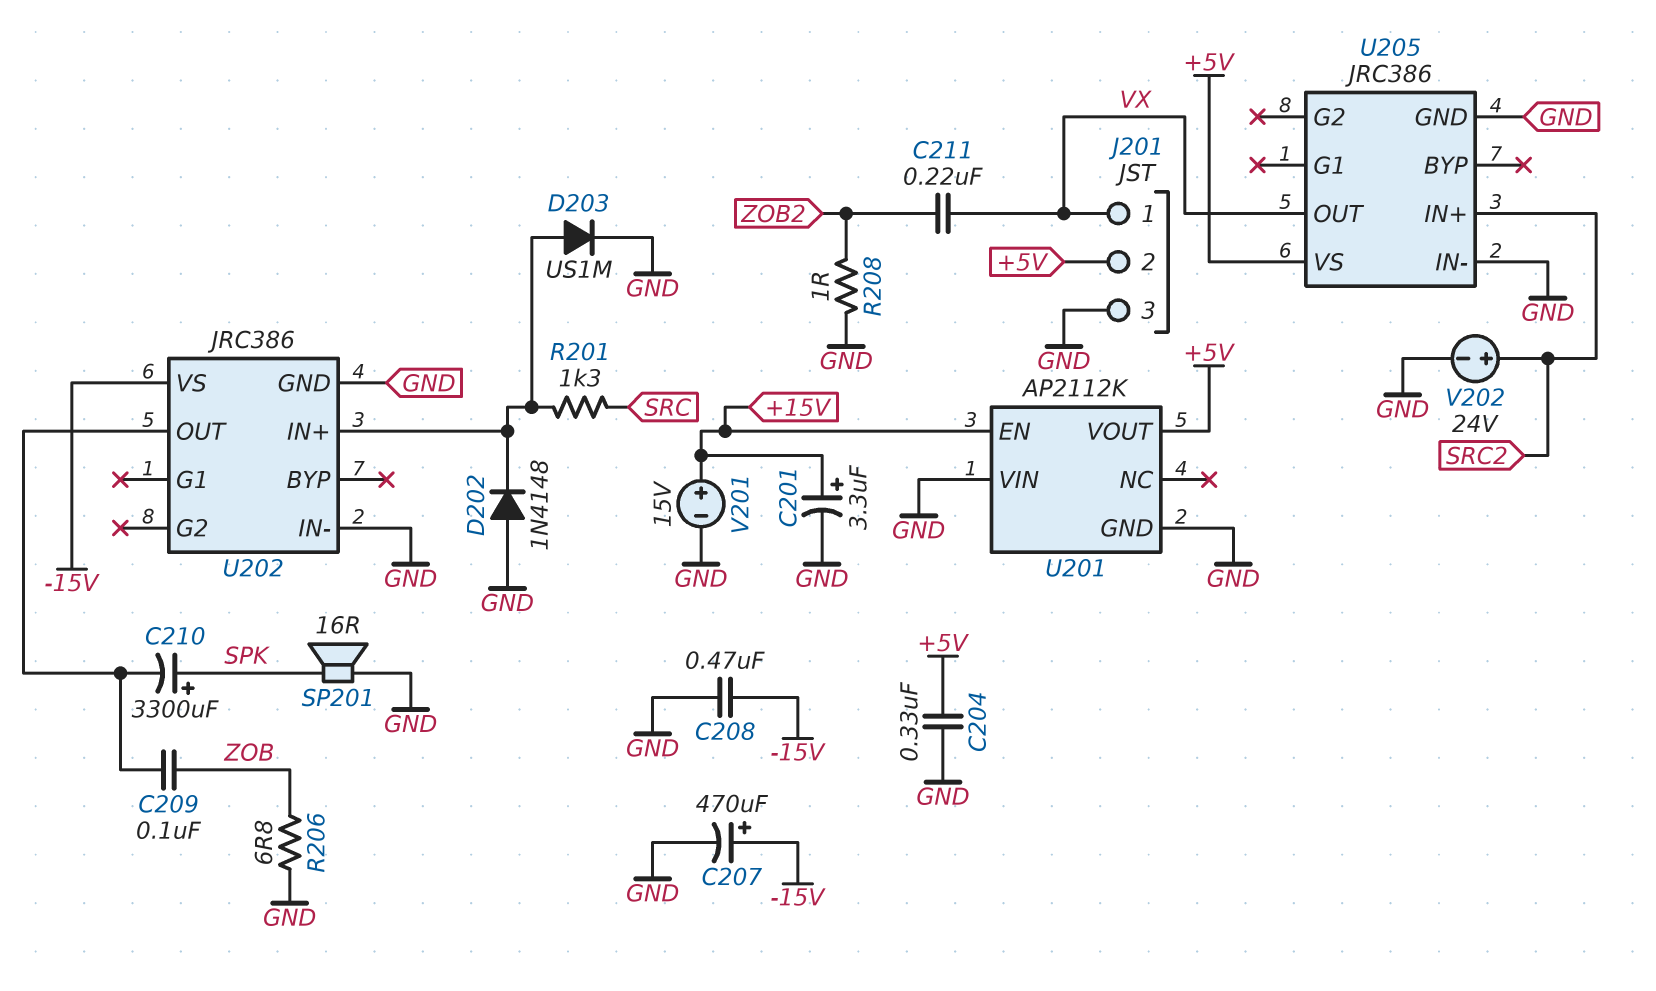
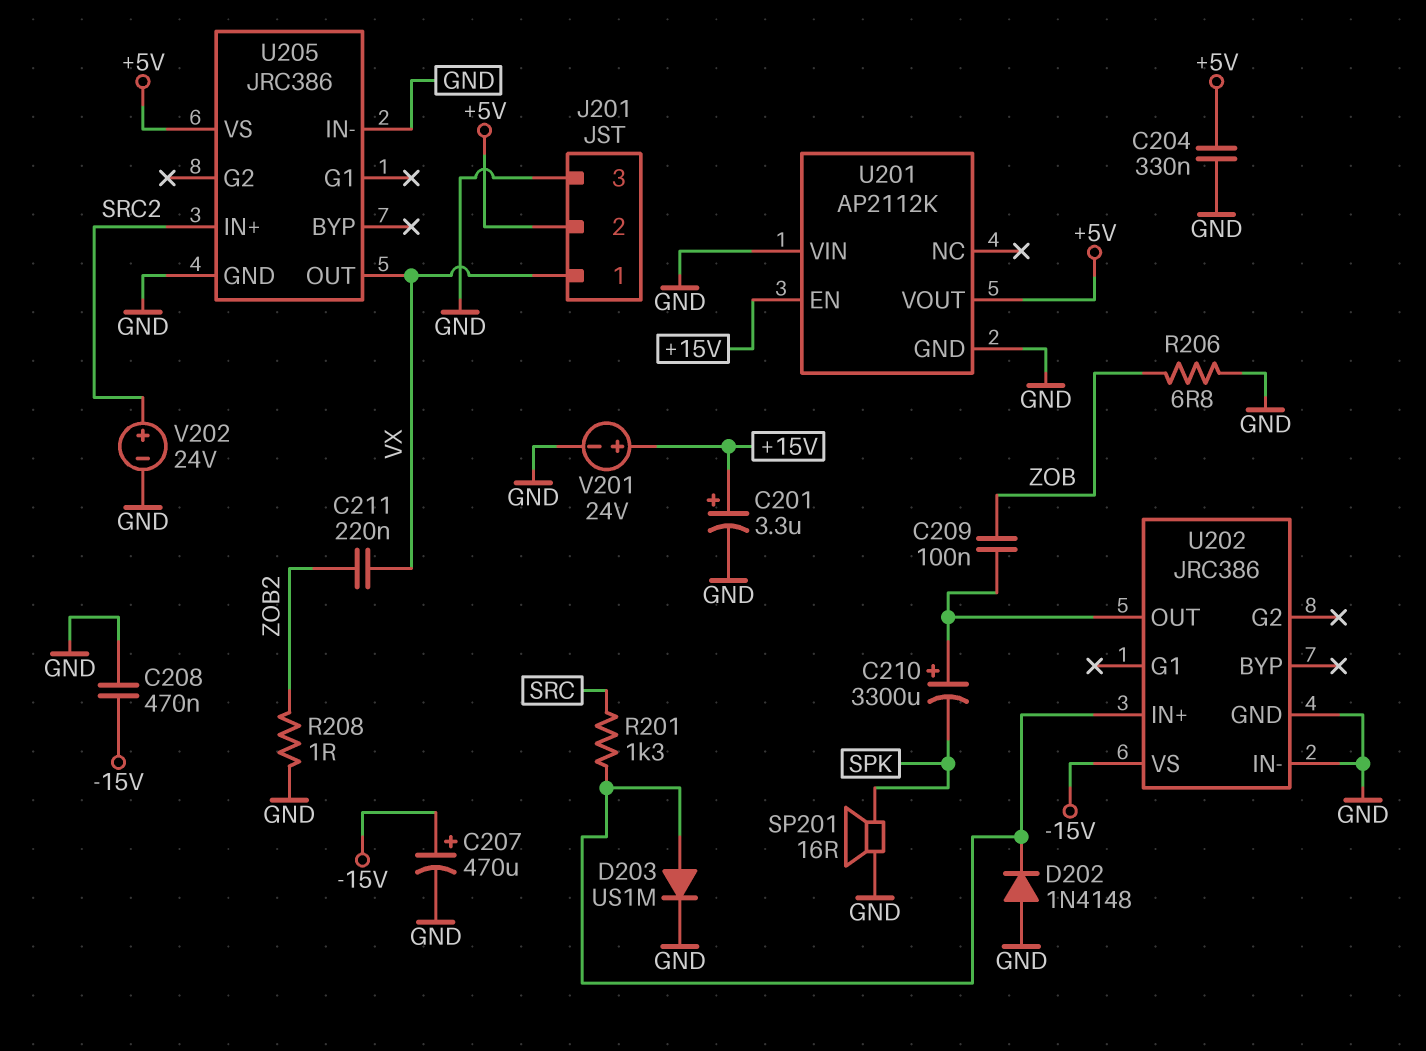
C210: 3300uF (plus SPK, minus U202/OUT) -> 3300uF (plus U202/OUT, minus SPK)
V201: 15V (plus +15V, minus GND) -> 24V (plus +15V, minus GND)

